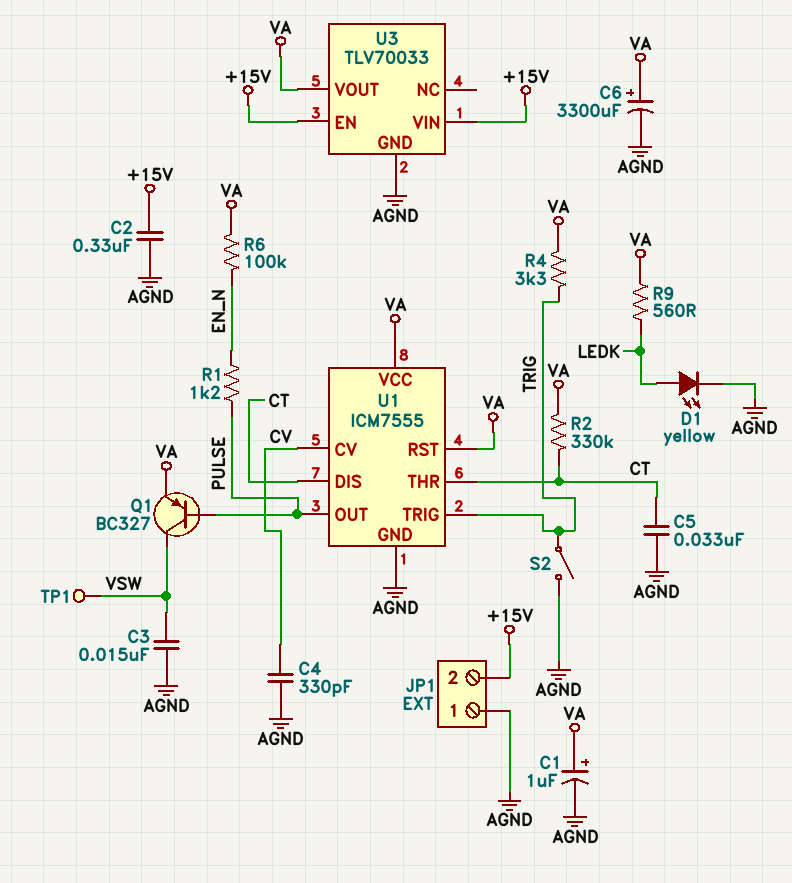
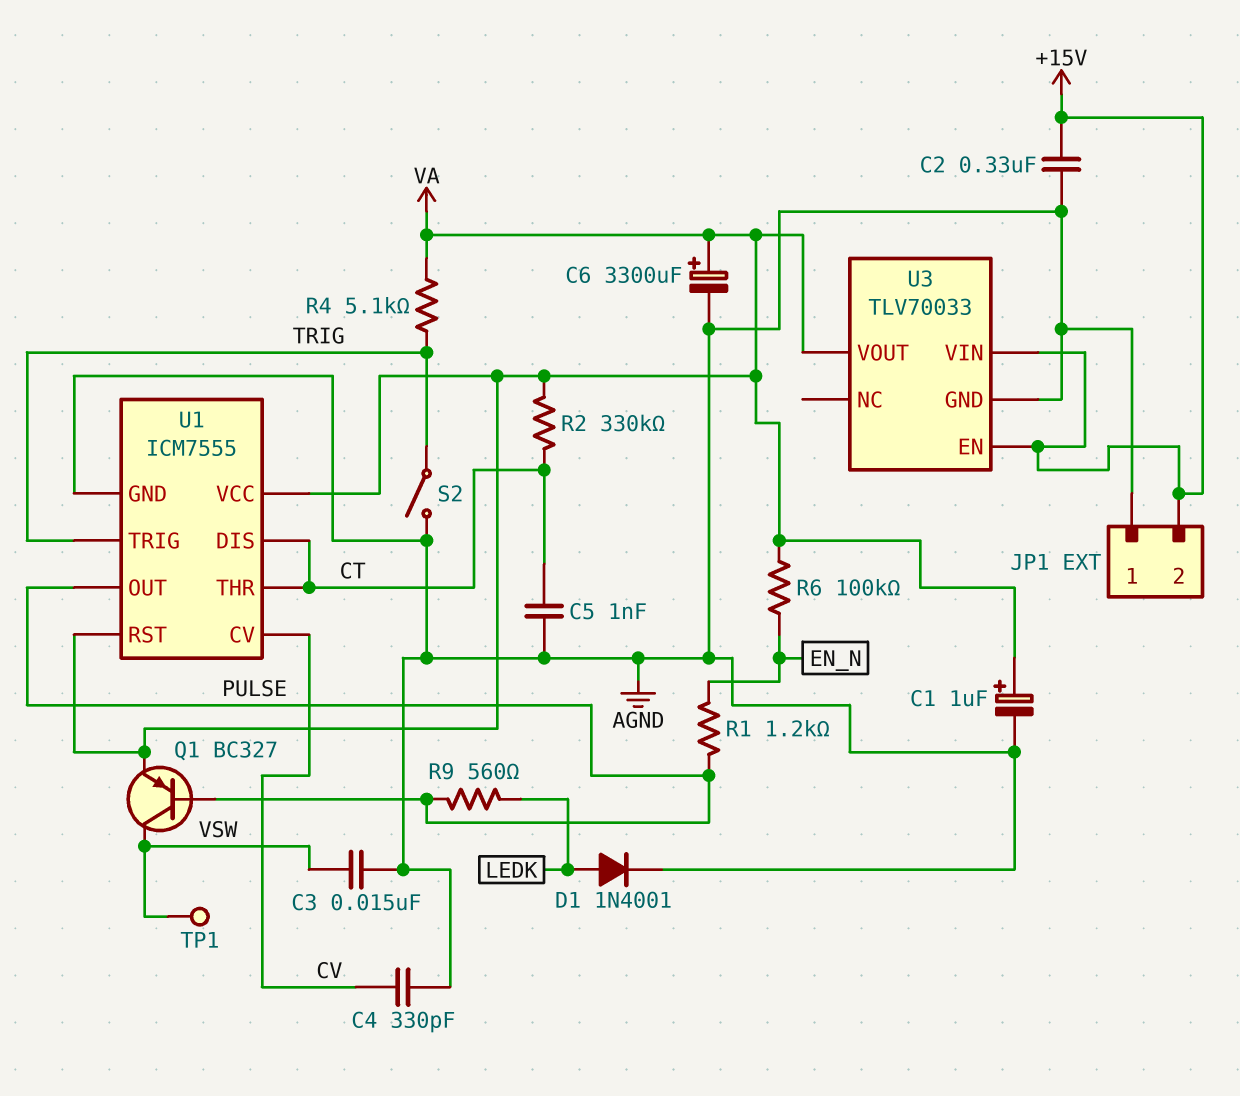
C5: 33nF (AGND, CT) -> 1nF (AGND, CT)
D1: LED yellow (A LEDK, K AGND) -> diode 1N4001 (A LEDK, K AGND)
R4: 3.3k (TRIG, VA) -> 5.1k (TRIG, VA)
R9: 560 (LEDK, VA) -> 560 (LEDK, PULSE)

